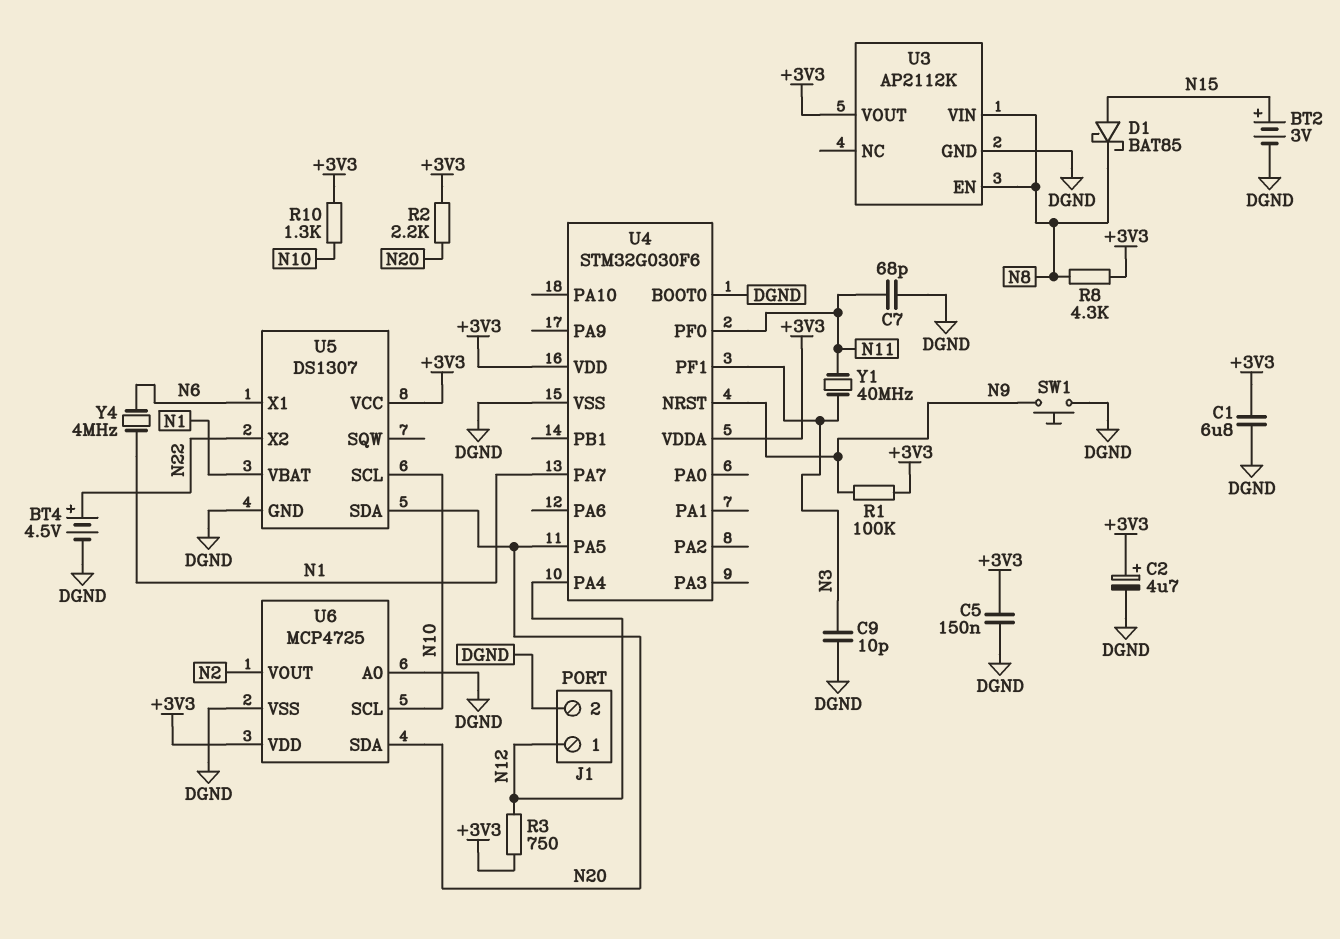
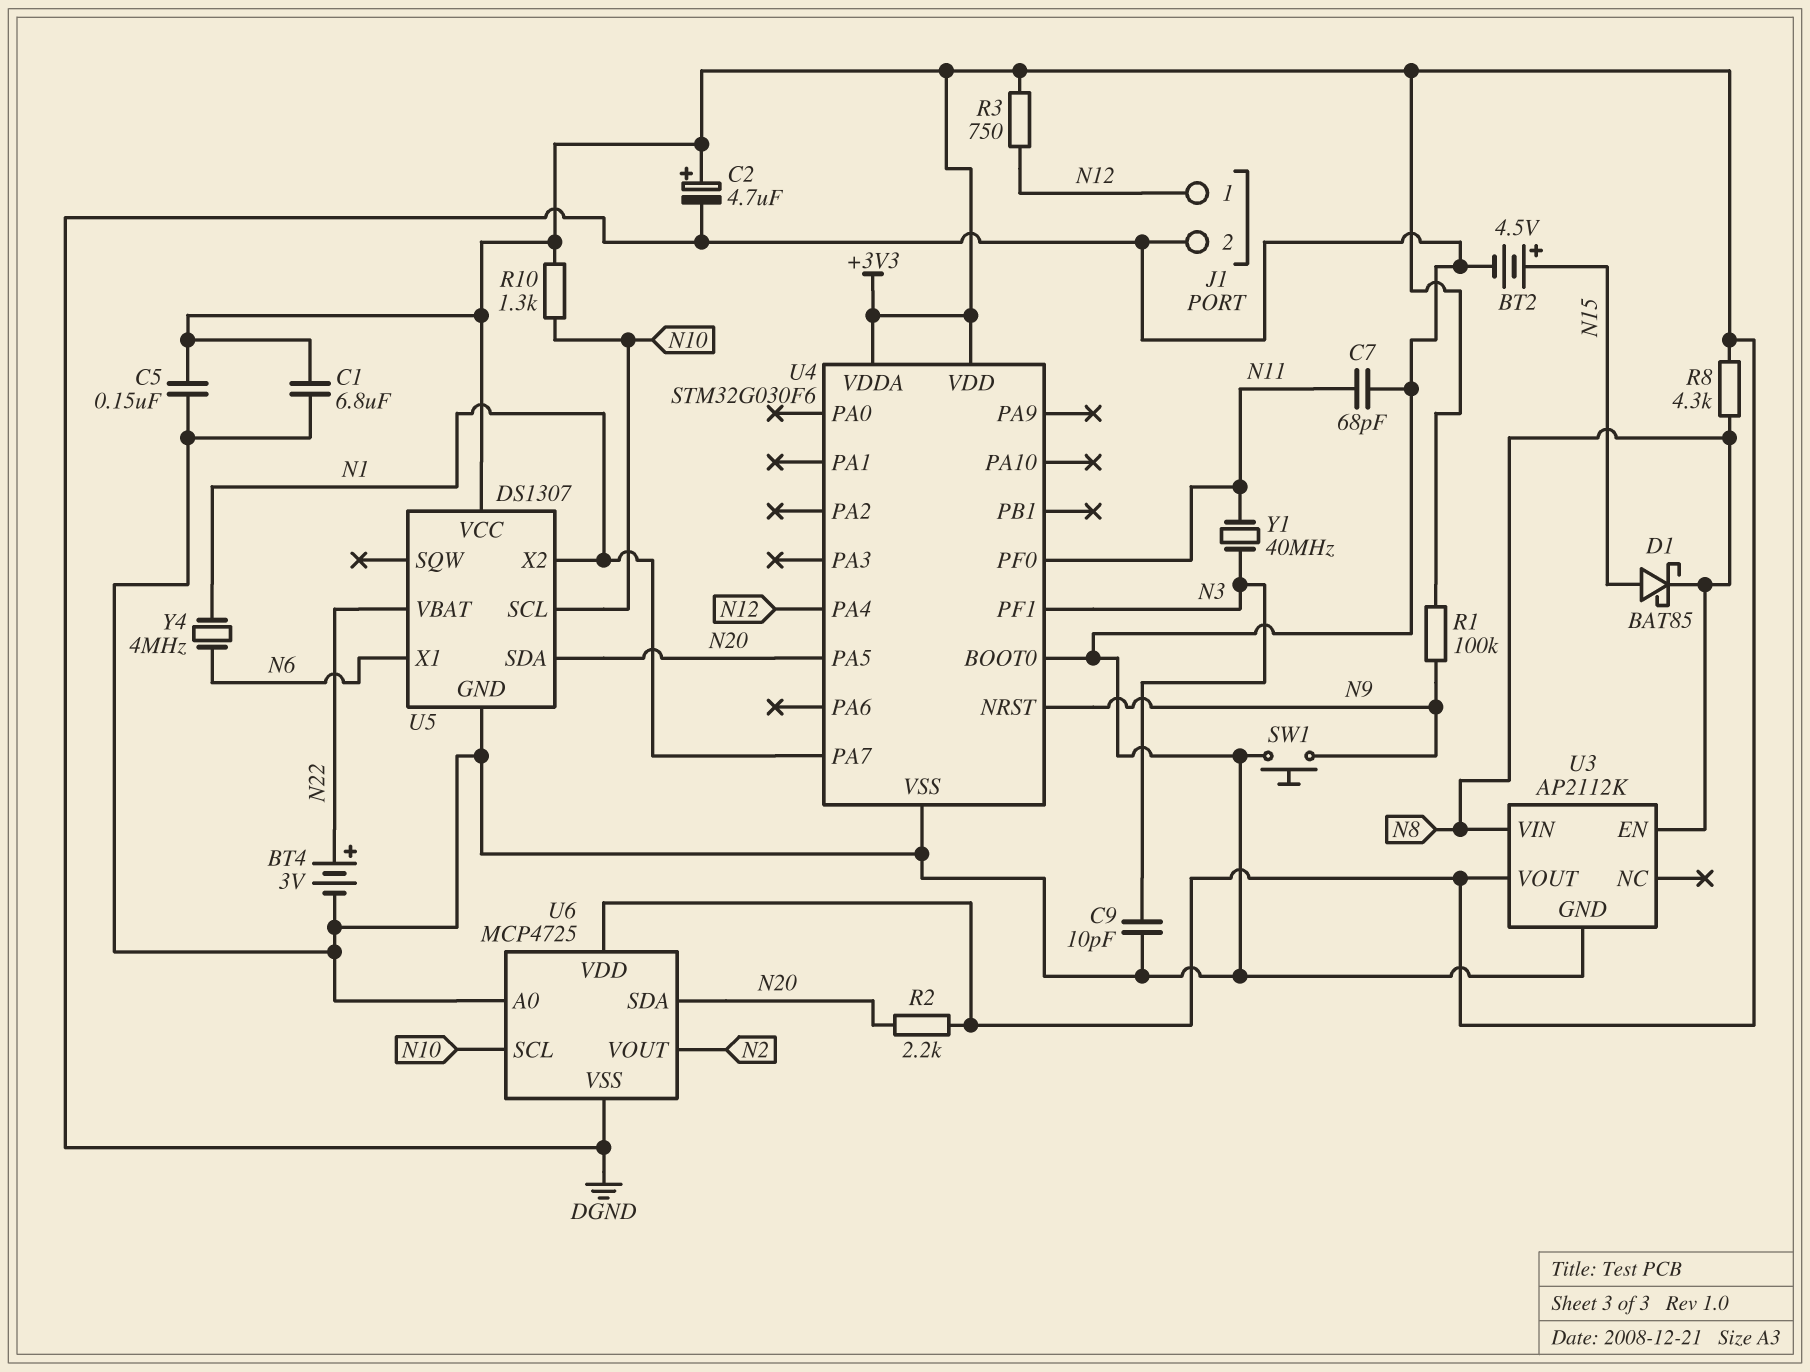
BT2: 3V (plus N15, minus DGND) -> 4.5V (plus N15, minus DGND)
BT4: 4.5V (plus N22, minus DGND) -> 3V (plus N22, minus DGND)
U5 pin VBAT: N1 -> N22
U5 pin X2: N22 -> N1

